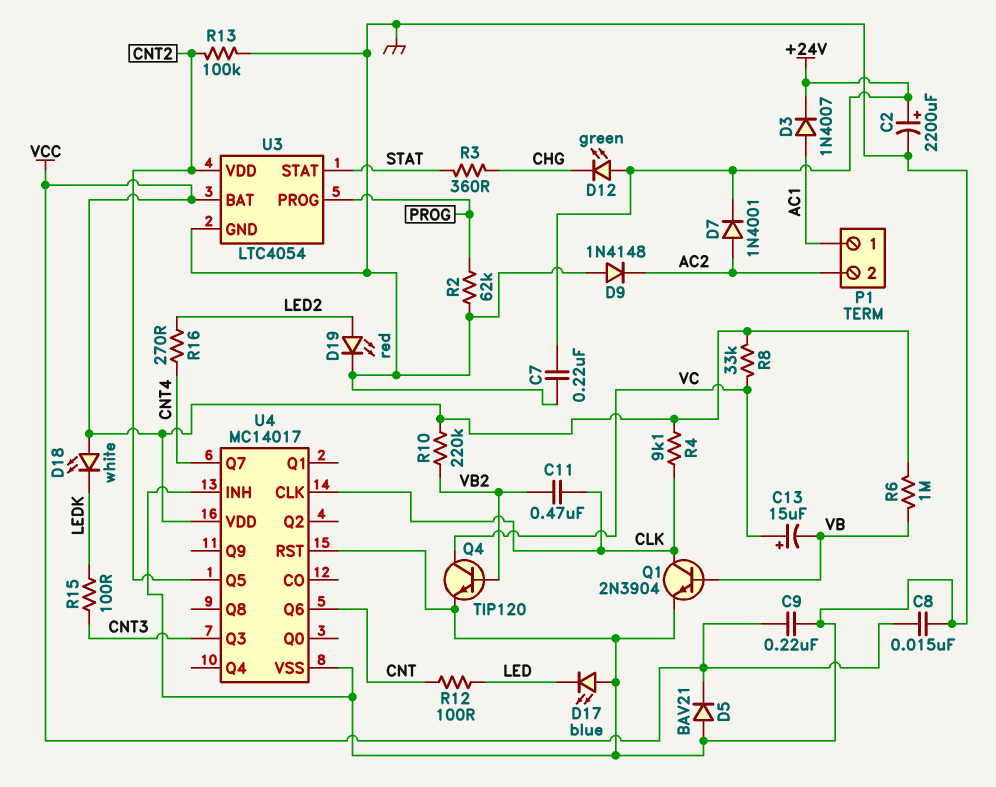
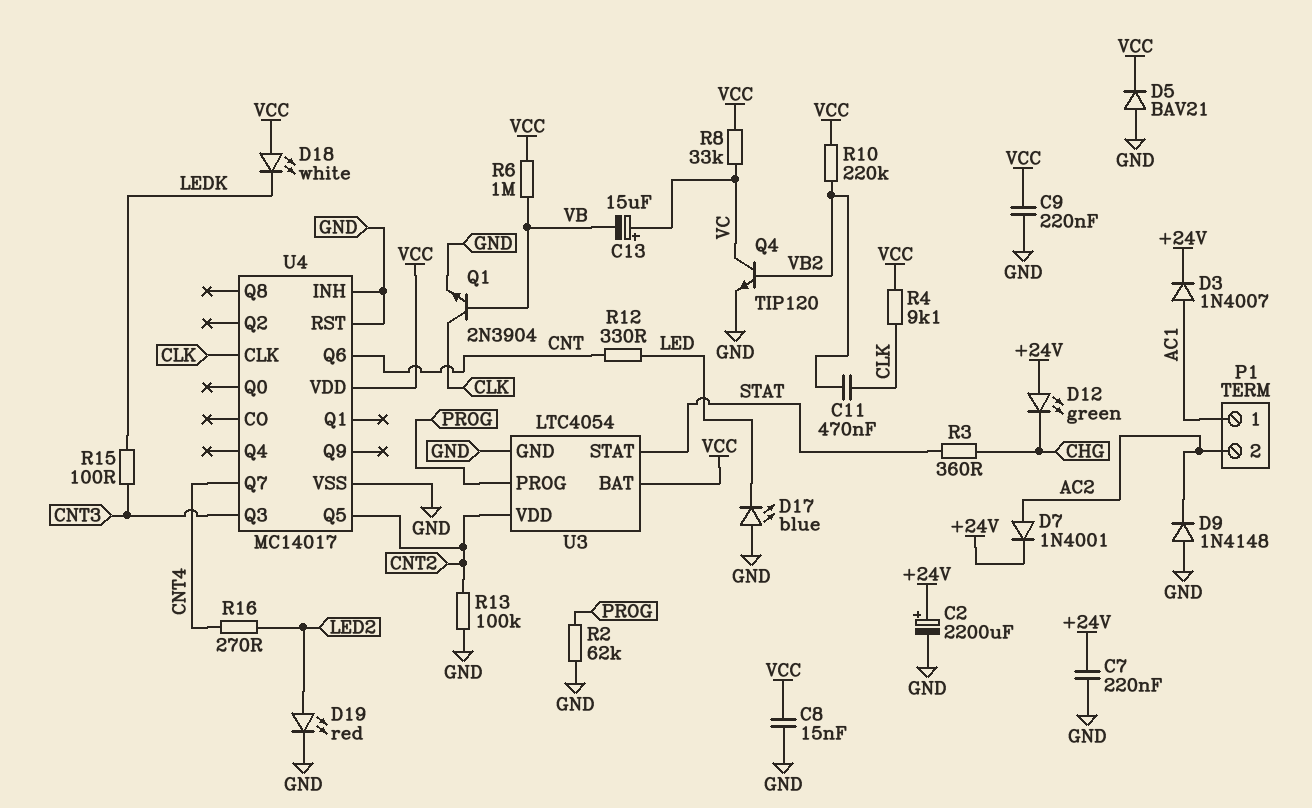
R12: 100 (CNT, LED) -> 330 (CNT, LED)

